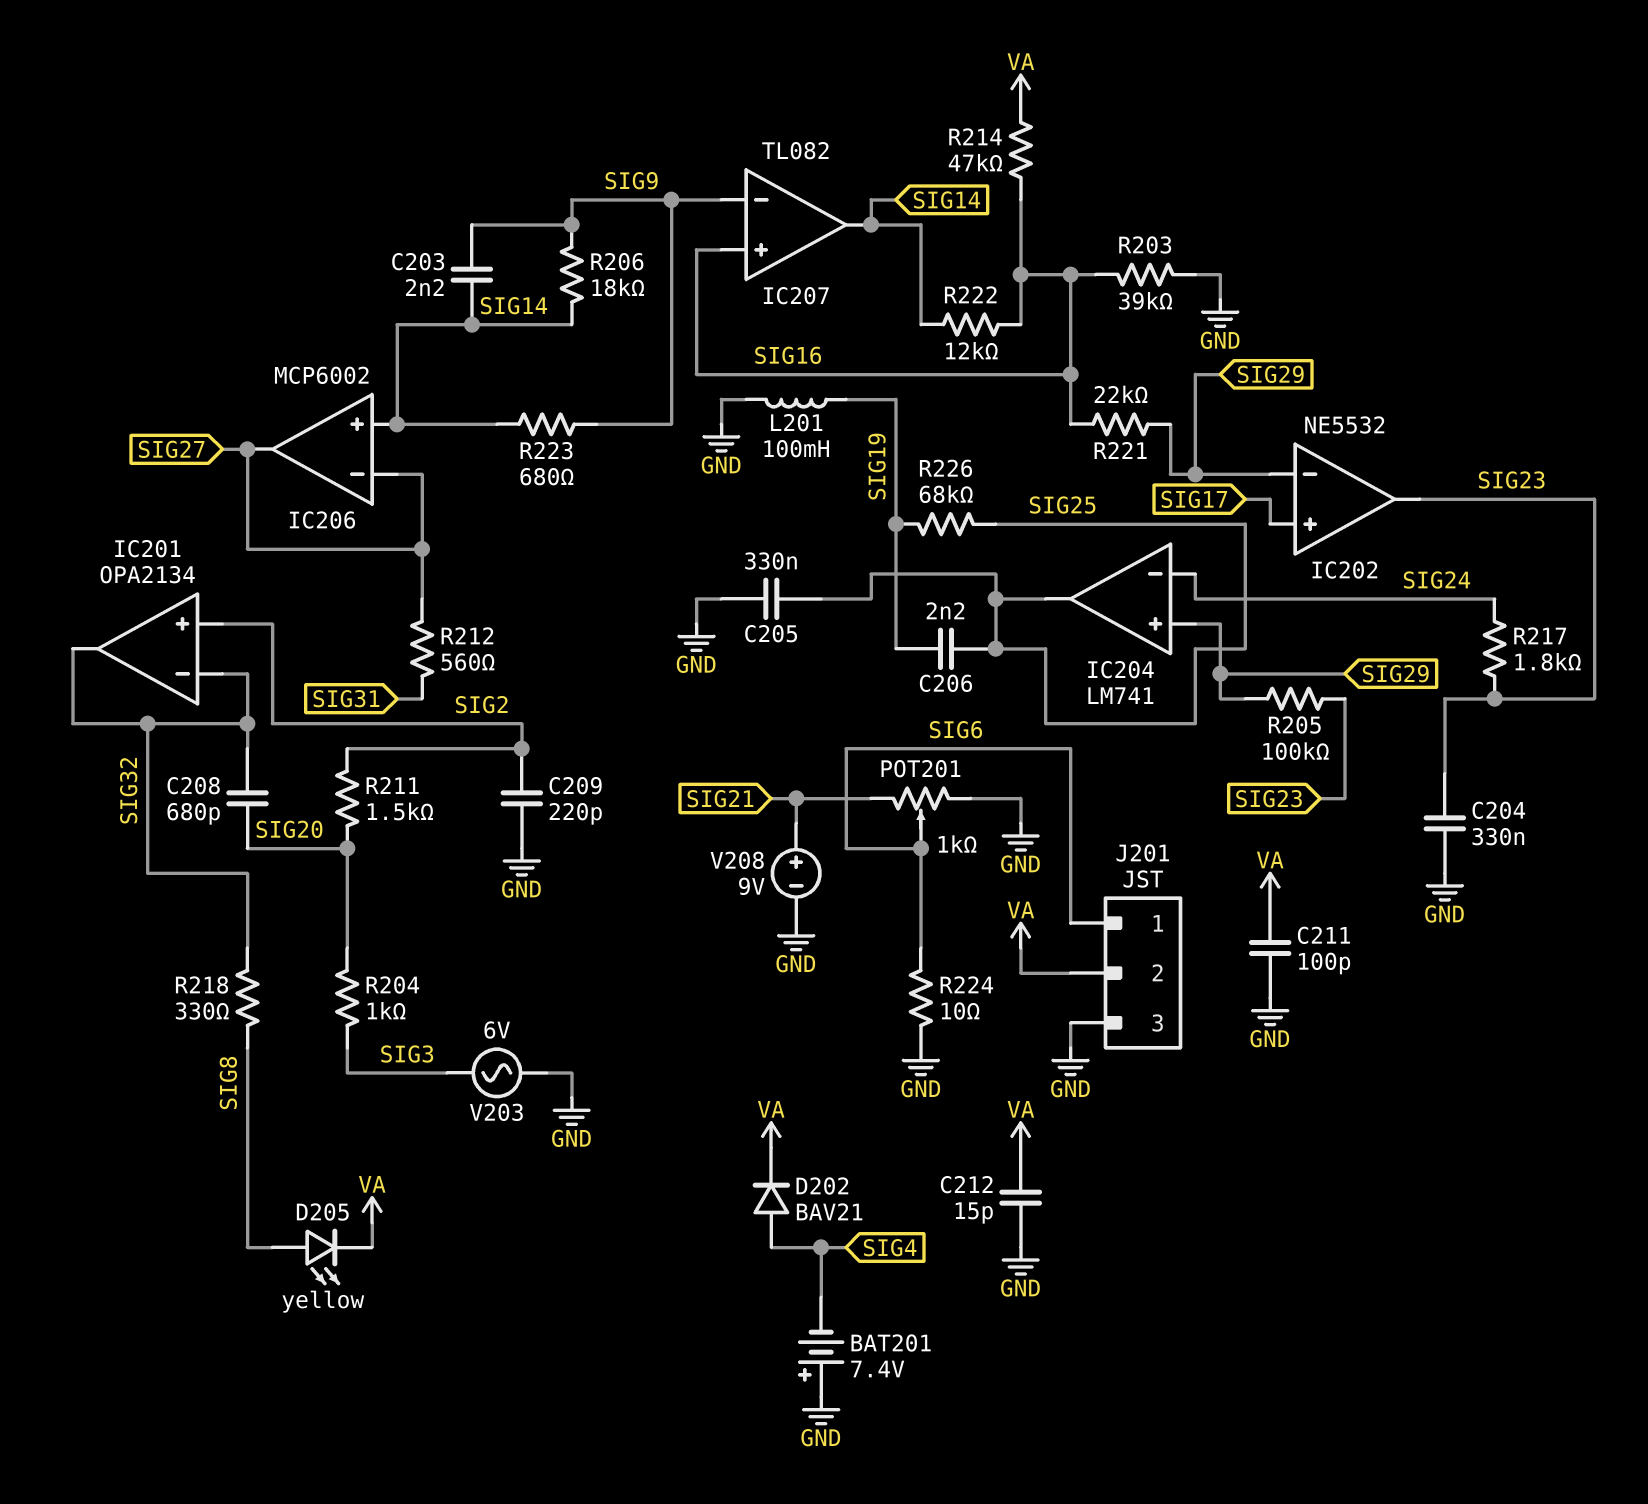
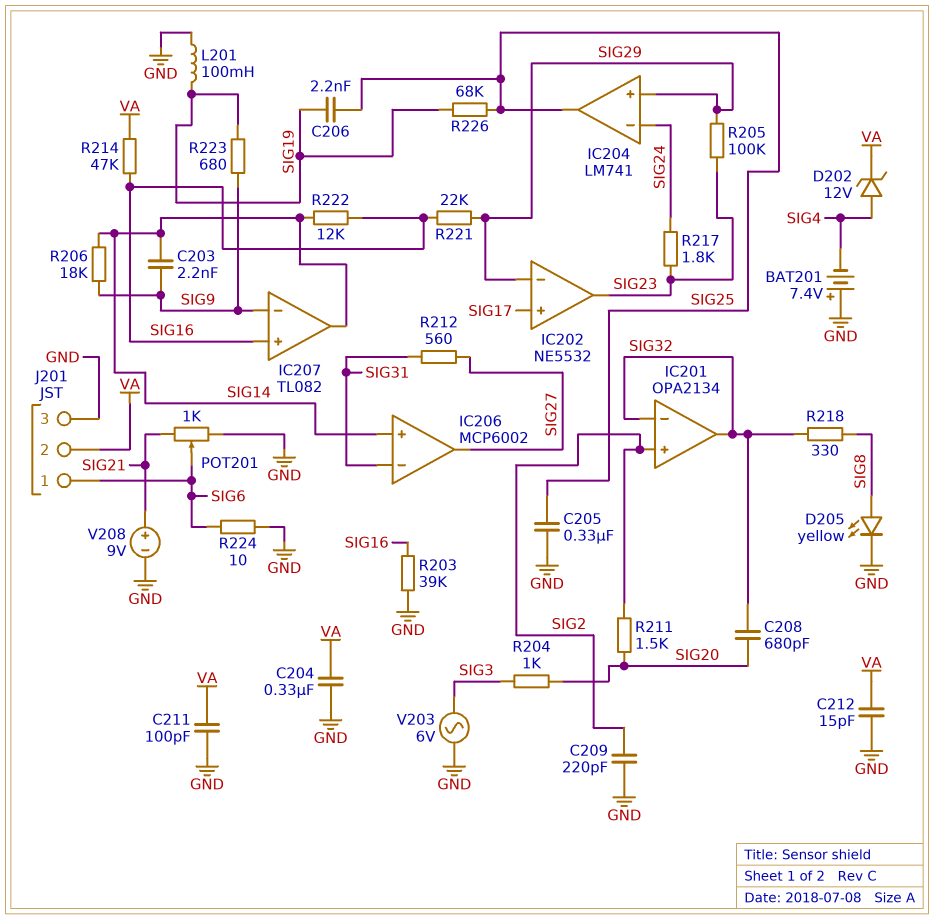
C204: 330nF (GND, SIG23) -> 330nF (GND, VA)
D202: diode BAV21 (A SIG4, K VA) -> zener 12V (A SIG4, K VA)
D205: LED yellow (A SIG8, K VA) -> LED yellow (A SIG8, K GND)
IC206 pin in-: SIG27 -> SIG31
R223: 680 (SIG9, SIG14) -> 680 (SIG9, SIG19)

